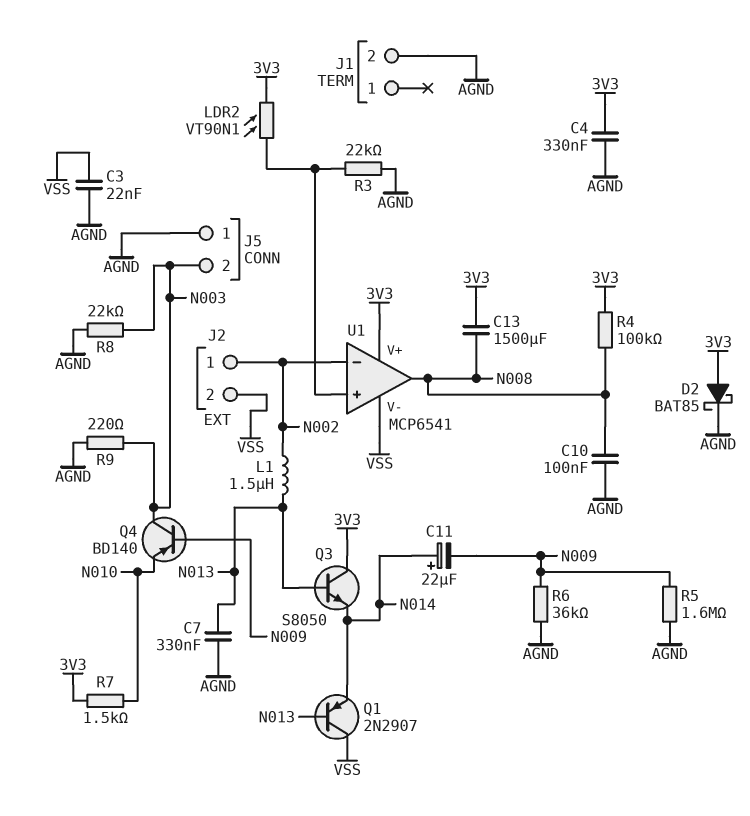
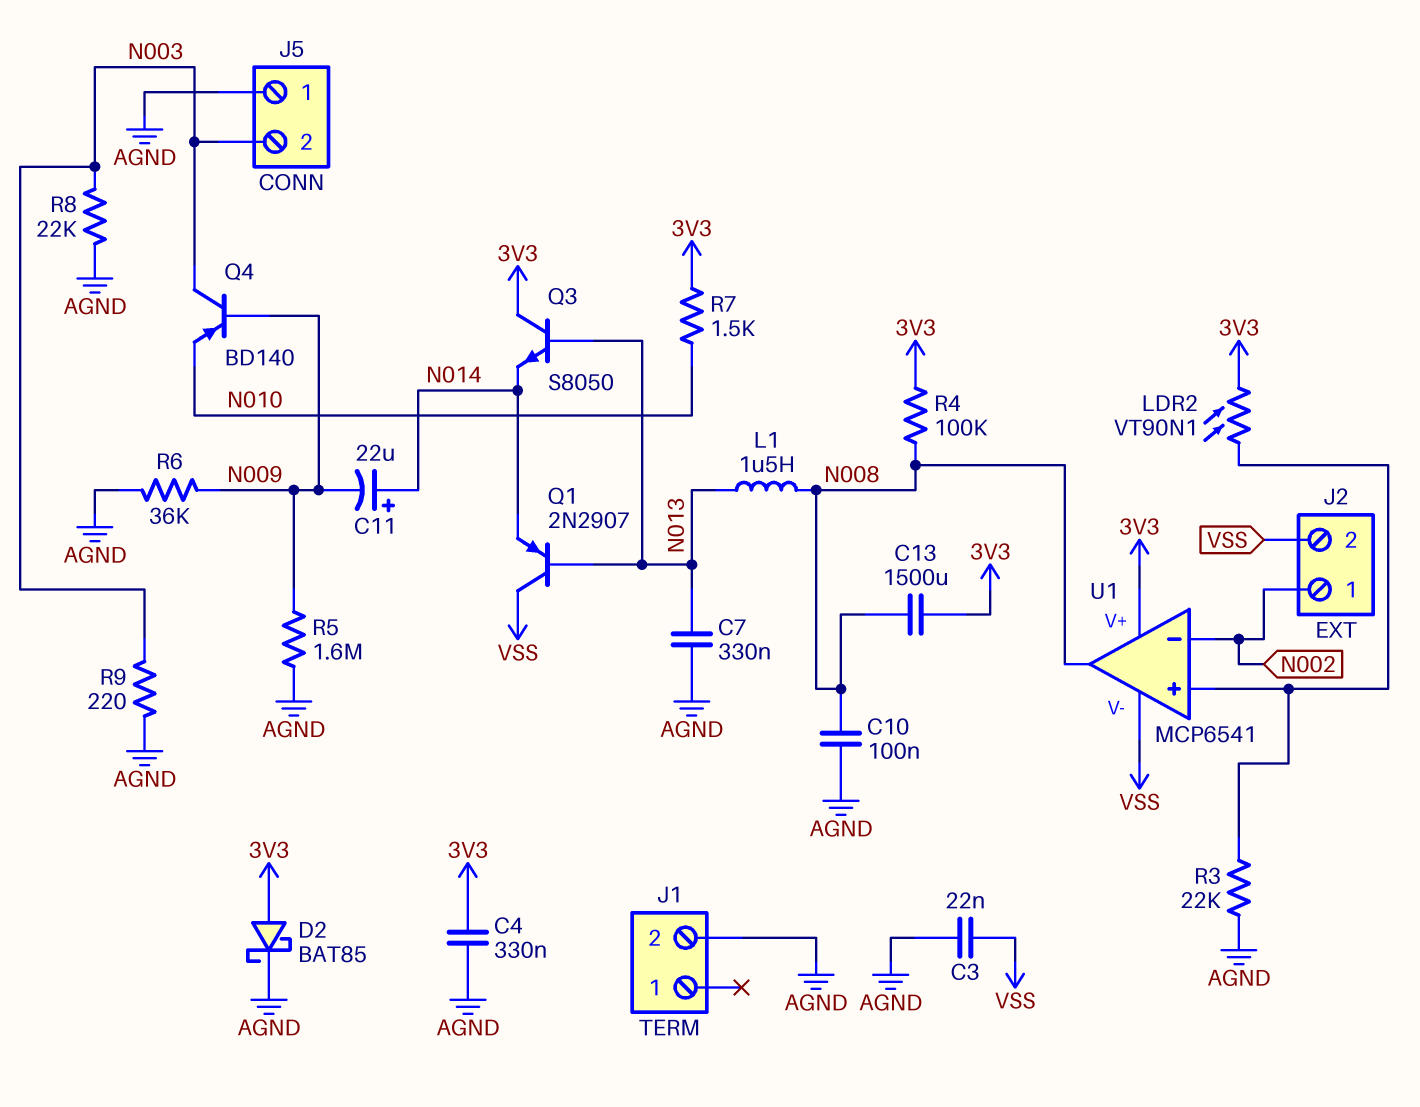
L1: 1.5uH (N002, N013) -> 1.5uH (N008, N013)

